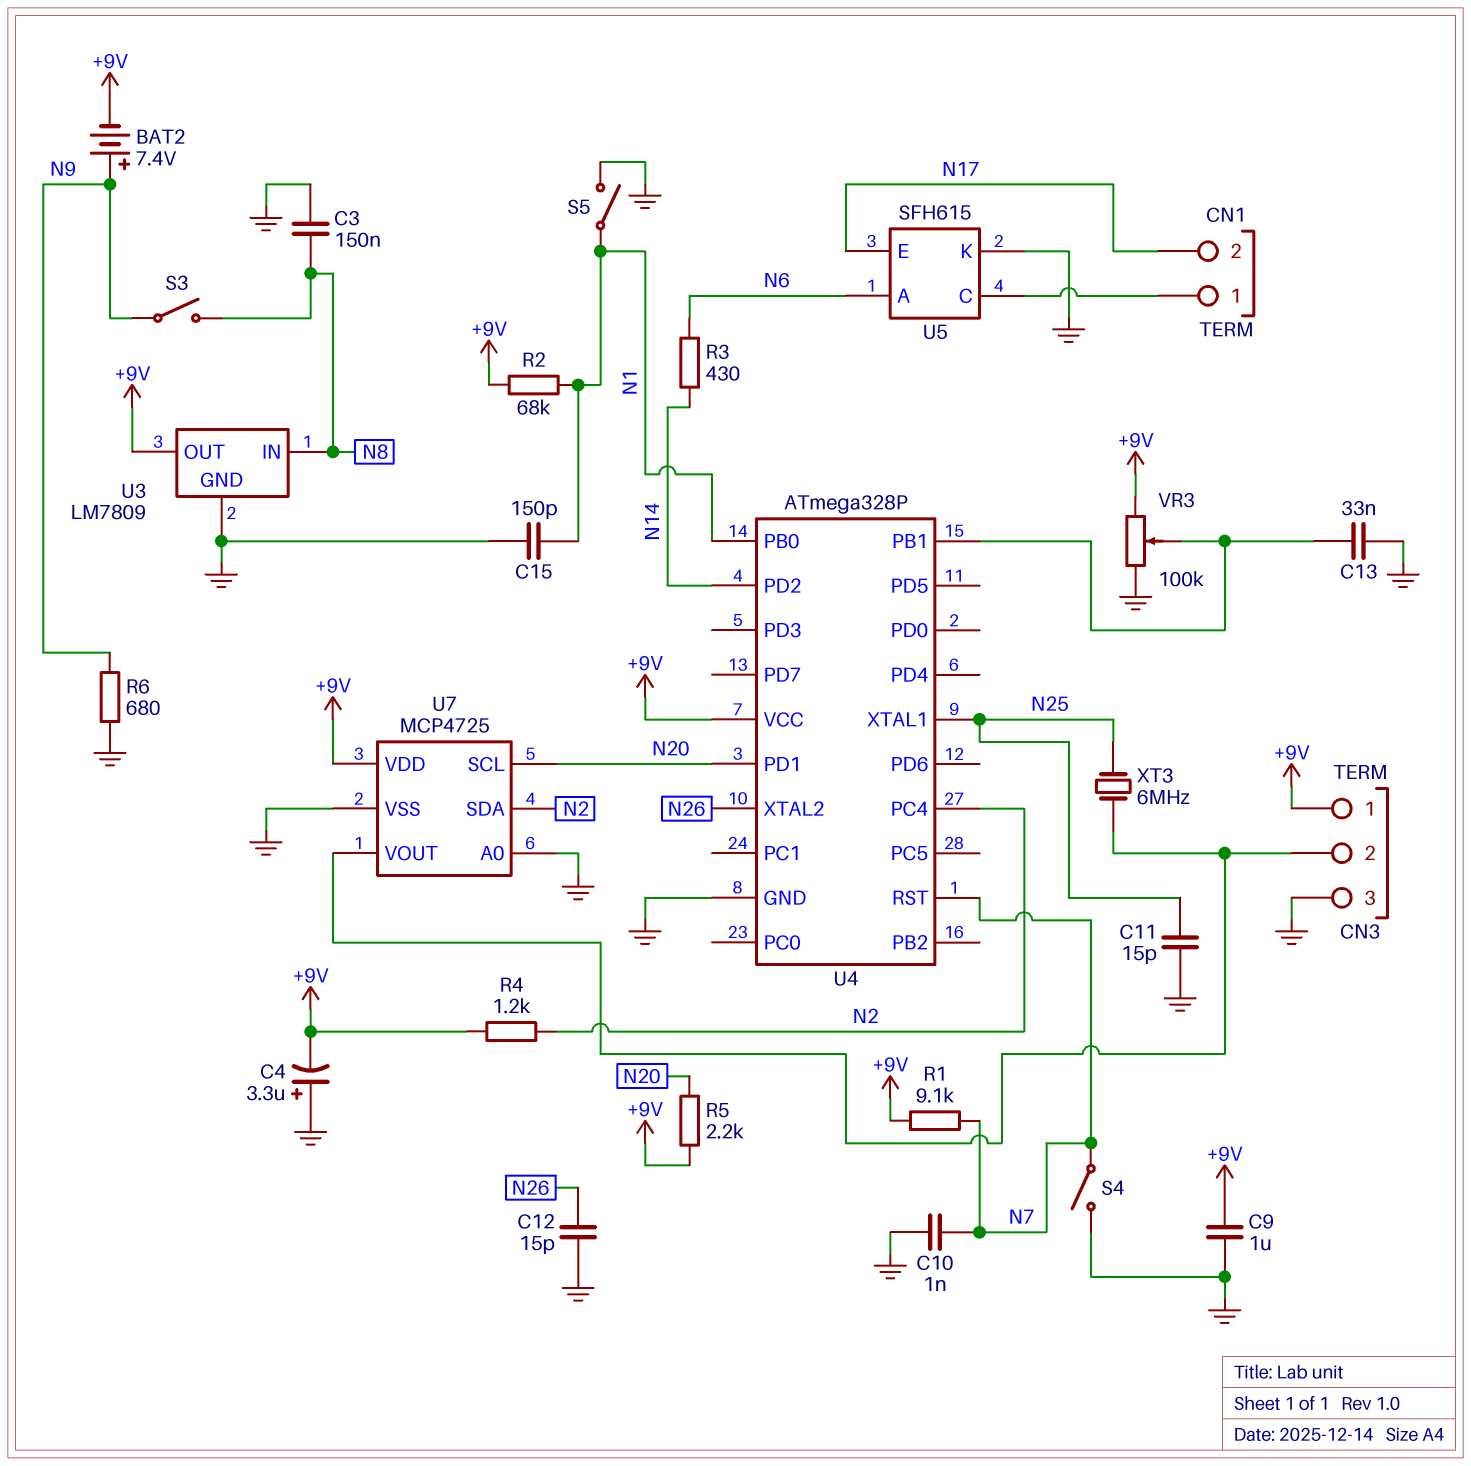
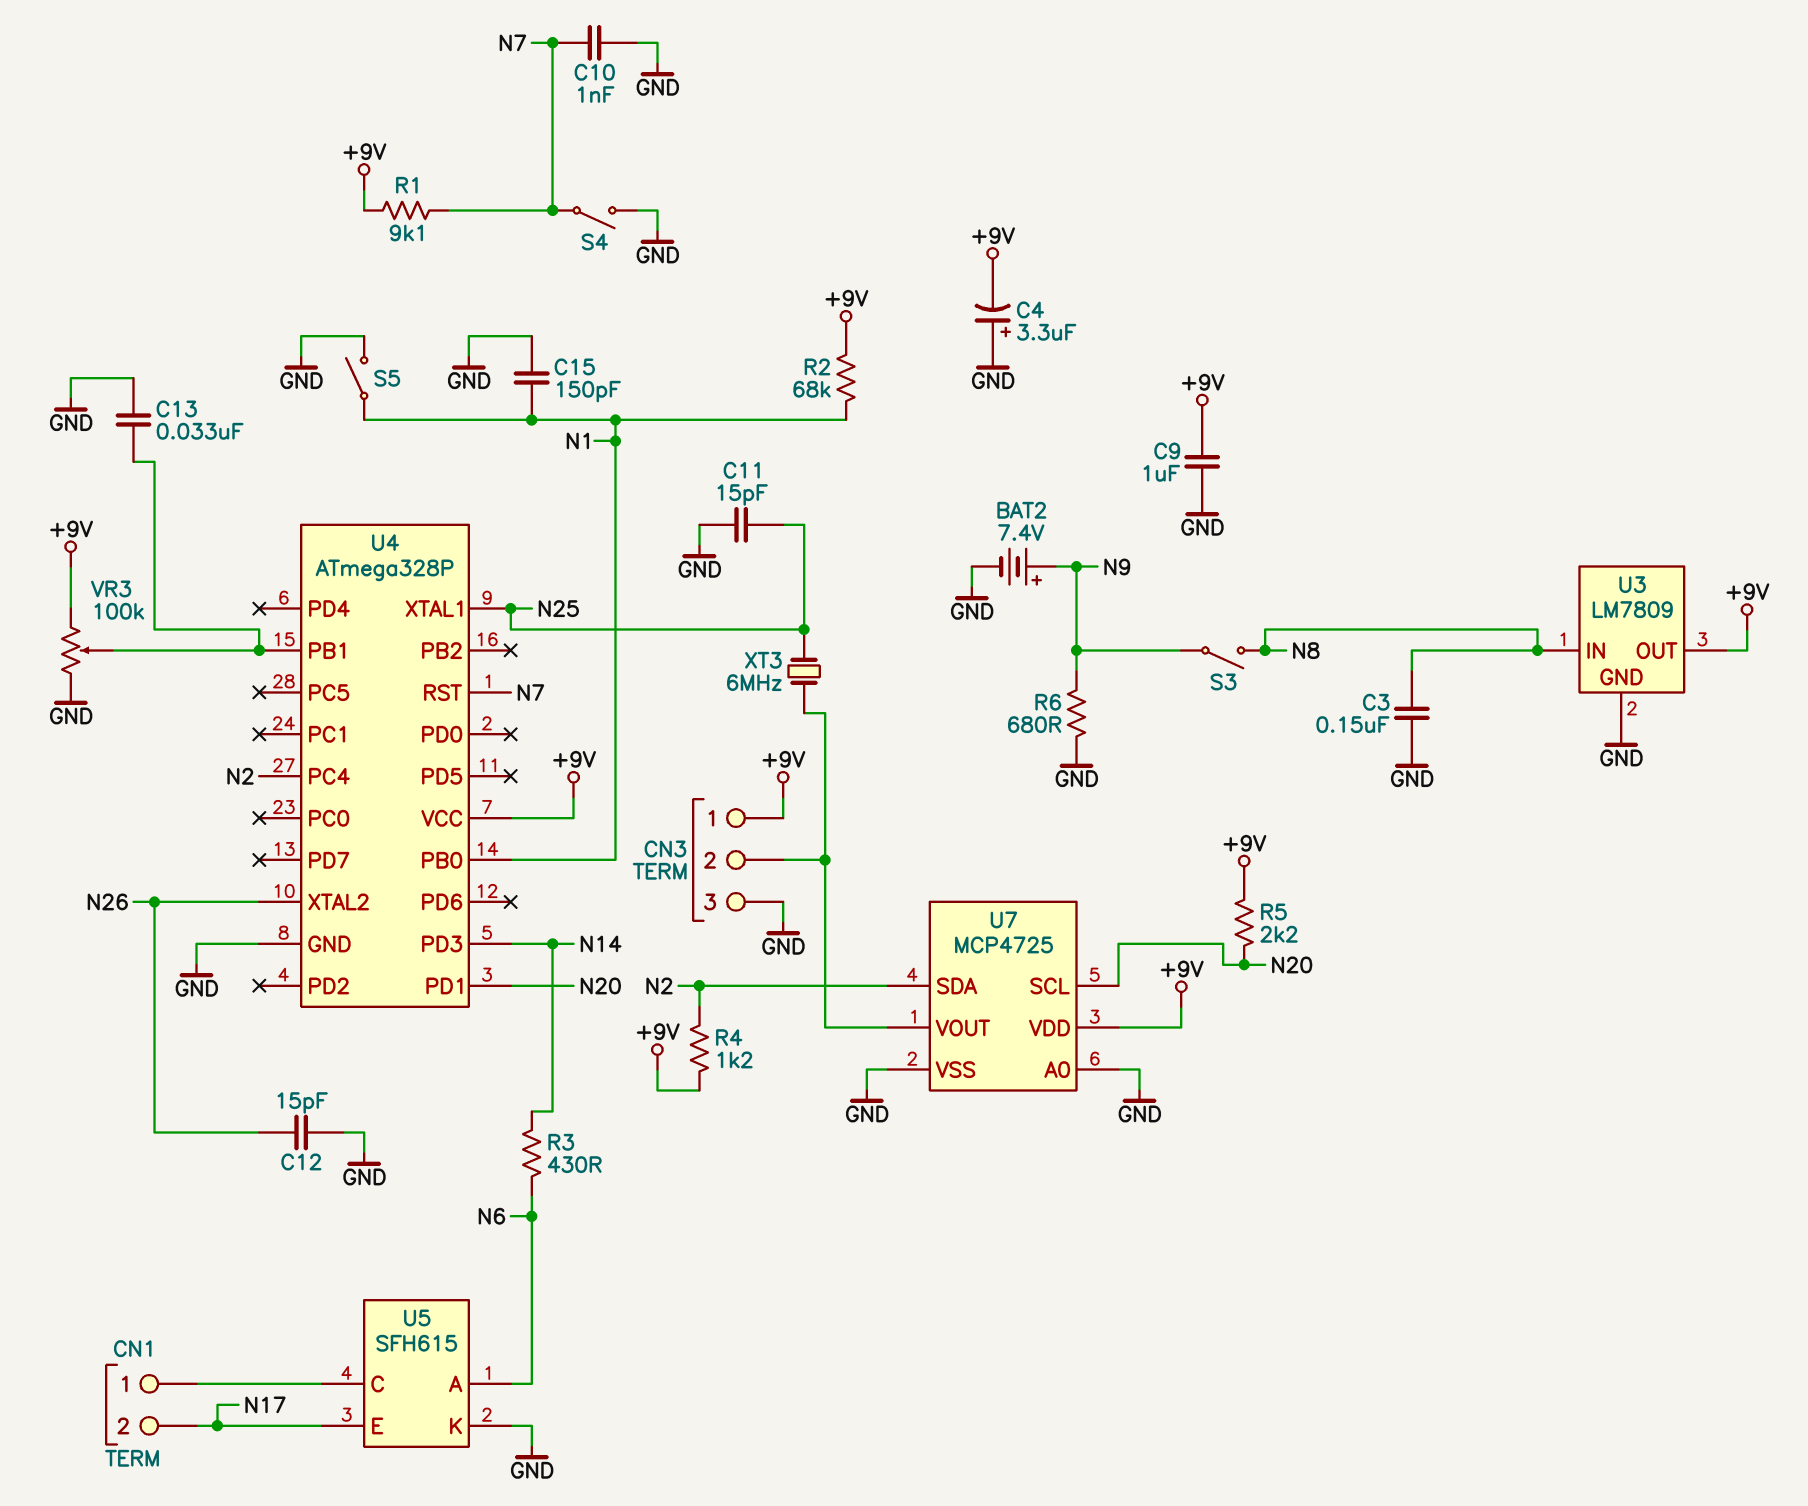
BAT2: 7.4V (plus N9, minus +9V) -> 7.4V (plus N9, minus GND)
U4 pin PD2: N14 -> none
U4 pin PD3: none -> N14

